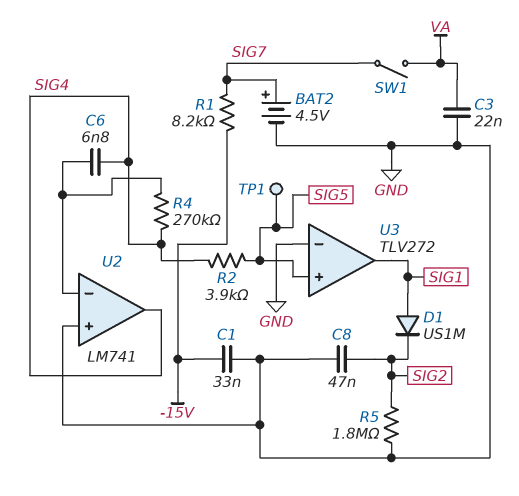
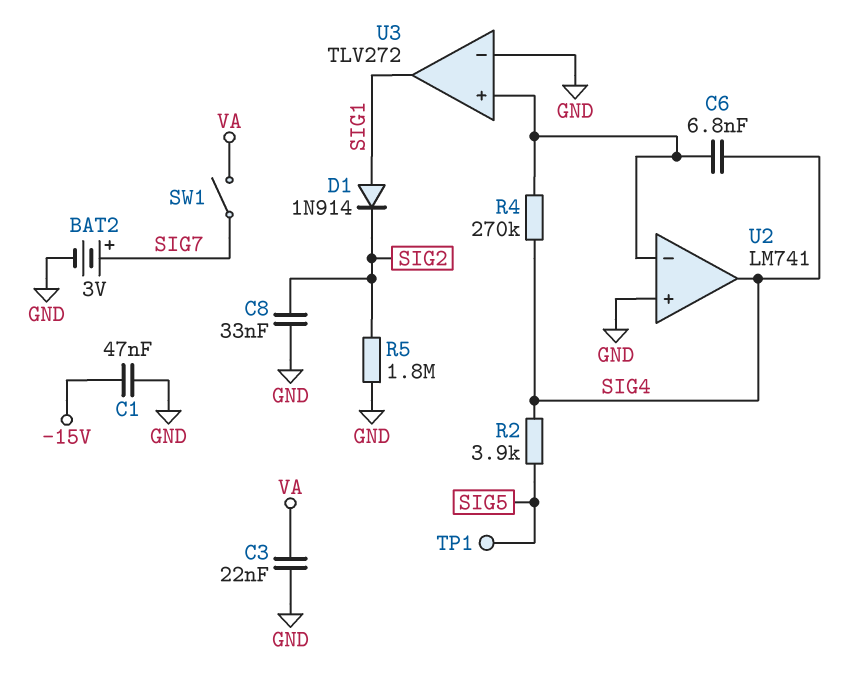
BAT2: 4.5V (plus SIG7, minus GND) -> 3V (plus SIG7, minus GND)
C1: 33nF (-15V, GND) -> 47nF (-15V, GND)
C8: 47nF (GND, SIG2) -> 33nF (GND, SIG2)
D1: diode US1M (A SIG1, K SIG2) -> diode 1N914 (A SIG1, K SIG2)
R1: 8.2k (-15V, SIG7) -> none
U3 pin in+: SIG5 -> U2/in-

